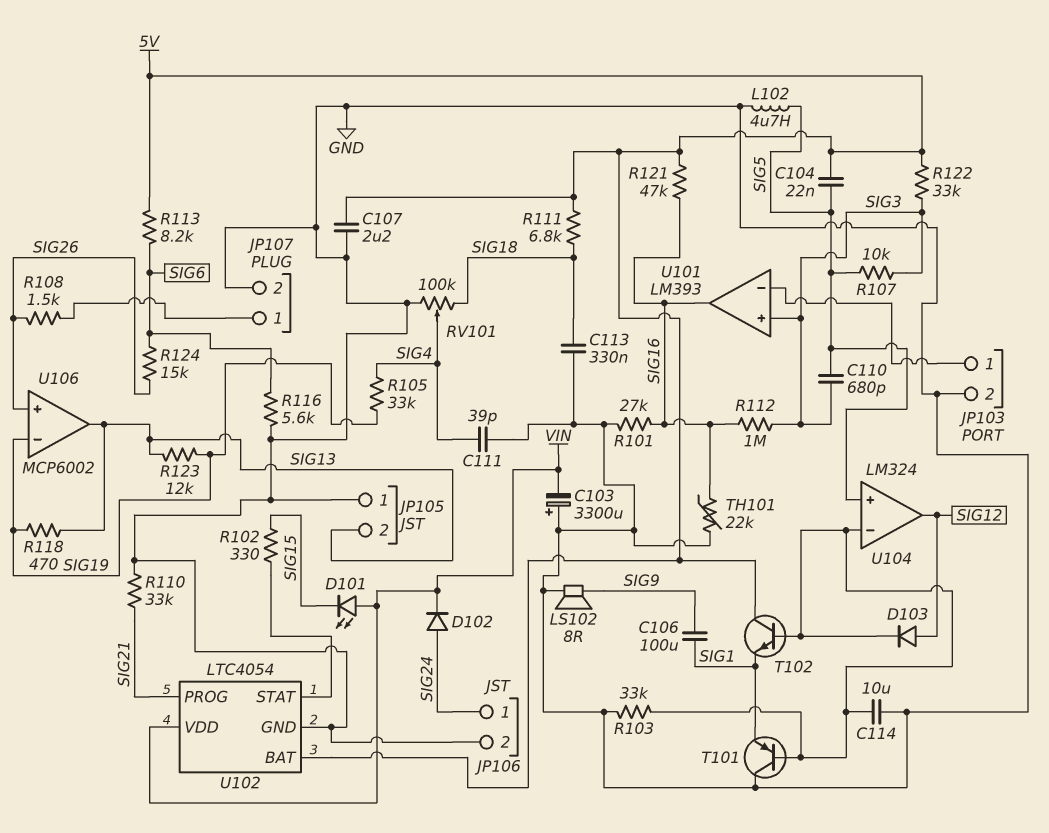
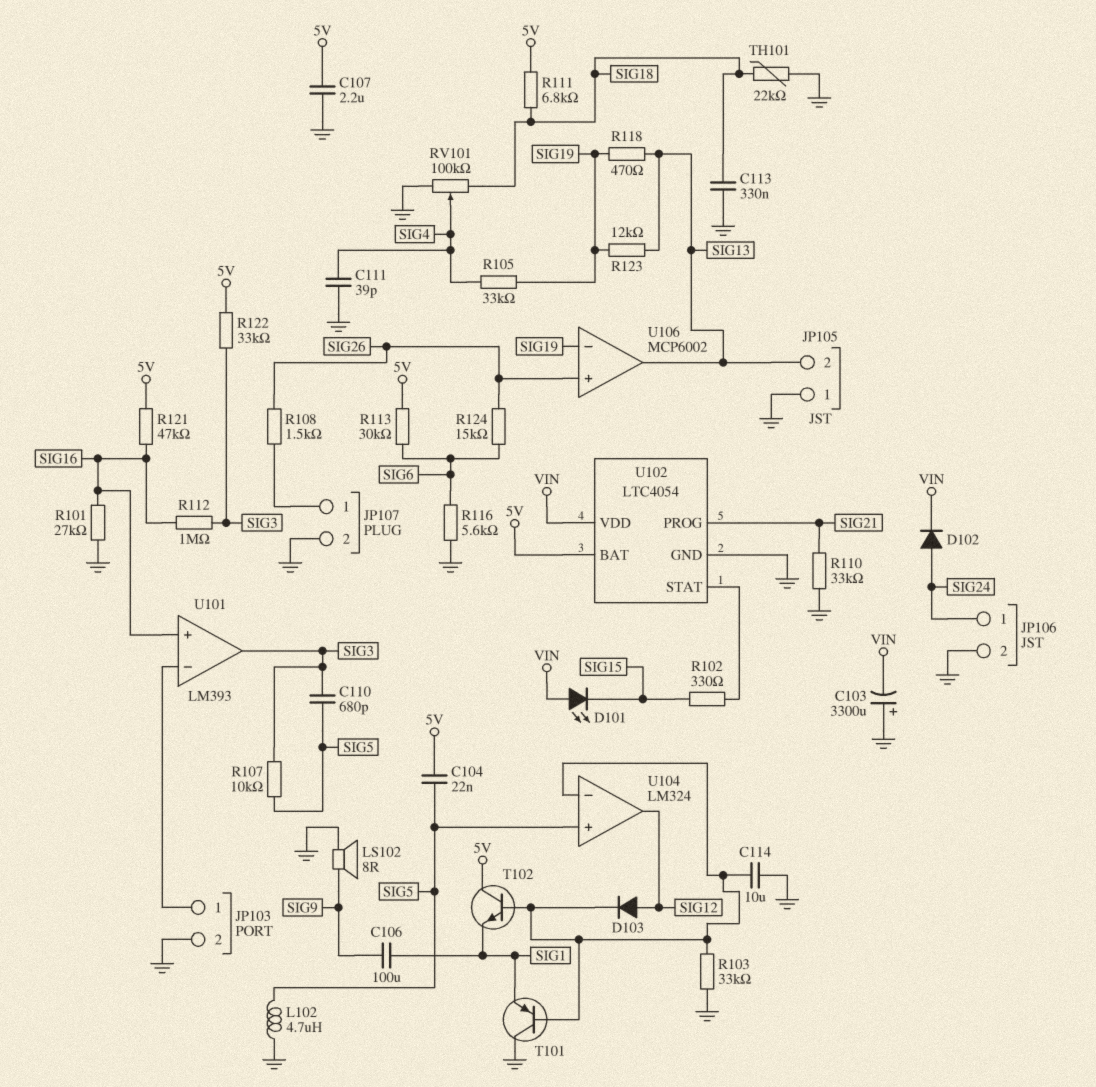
R113: 8.2k (5V, SIG6) -> 30k (5V, SIG6)
TH101: 22k (GND, SIG16) -> 22k (GND, SIG18)
U101 pin in+: SIG3 -> SIG16
U101 pin out: SIG16 -> SIG3

